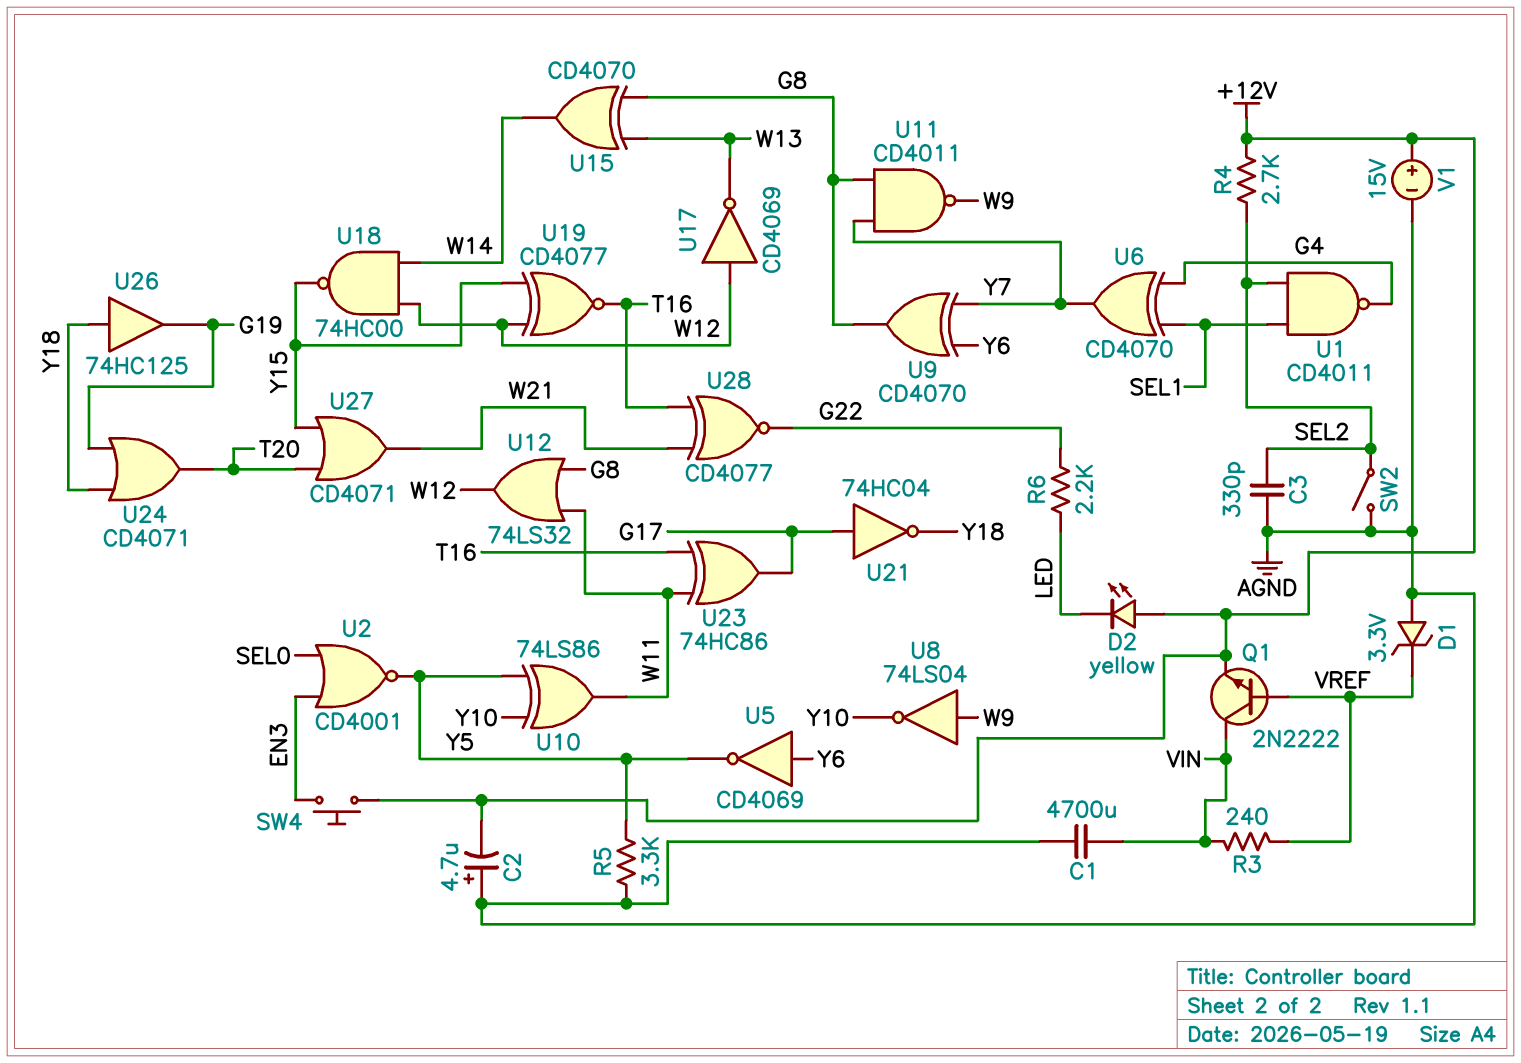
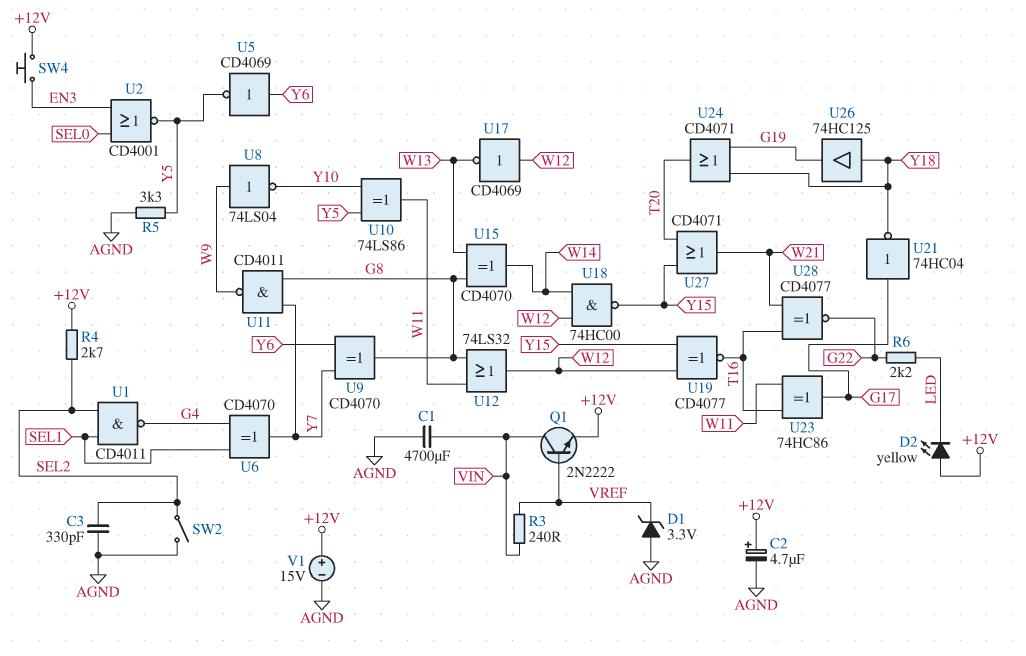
C2: 4.7uF (plus AGND, minus +12V) -> 4.7uF (plus +12V, minus AGND)

